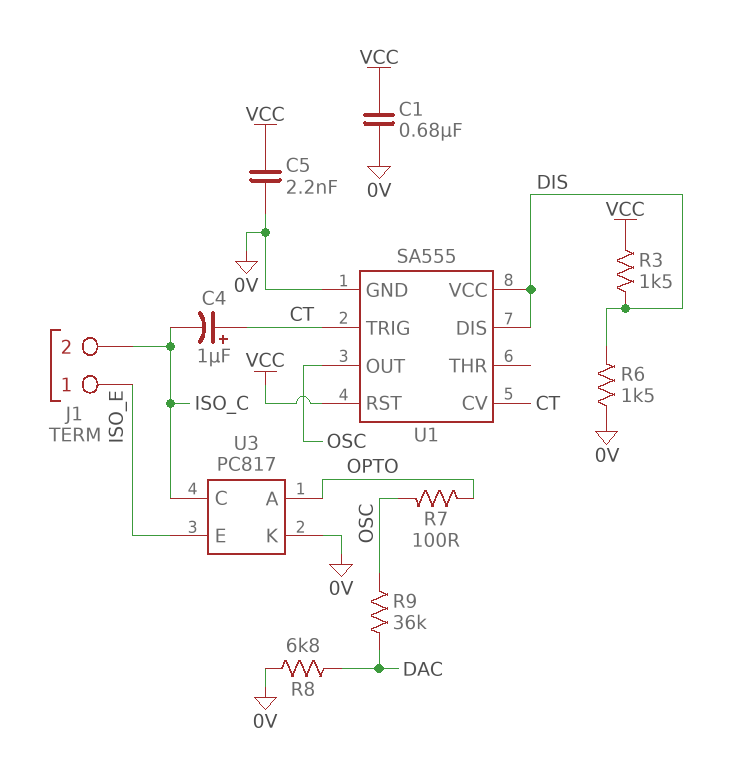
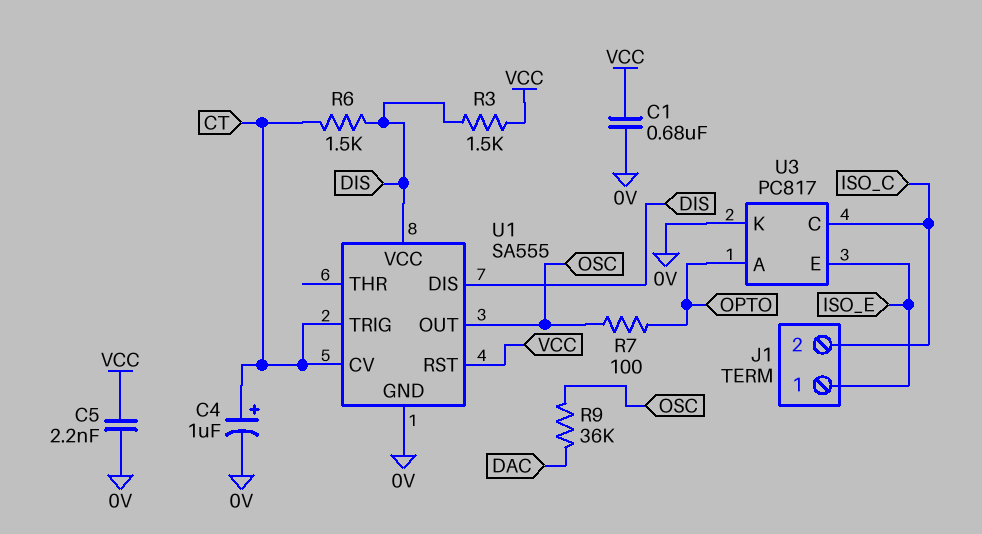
C4: 1uF (plus CT, minus ISO_C) -> 1uF (plus CT, minus 0V)
R6: 1.5k (0V, DIS) -> 1.5k (CT, DIS)
R8: 6.8k (0V, DAC) -> none

